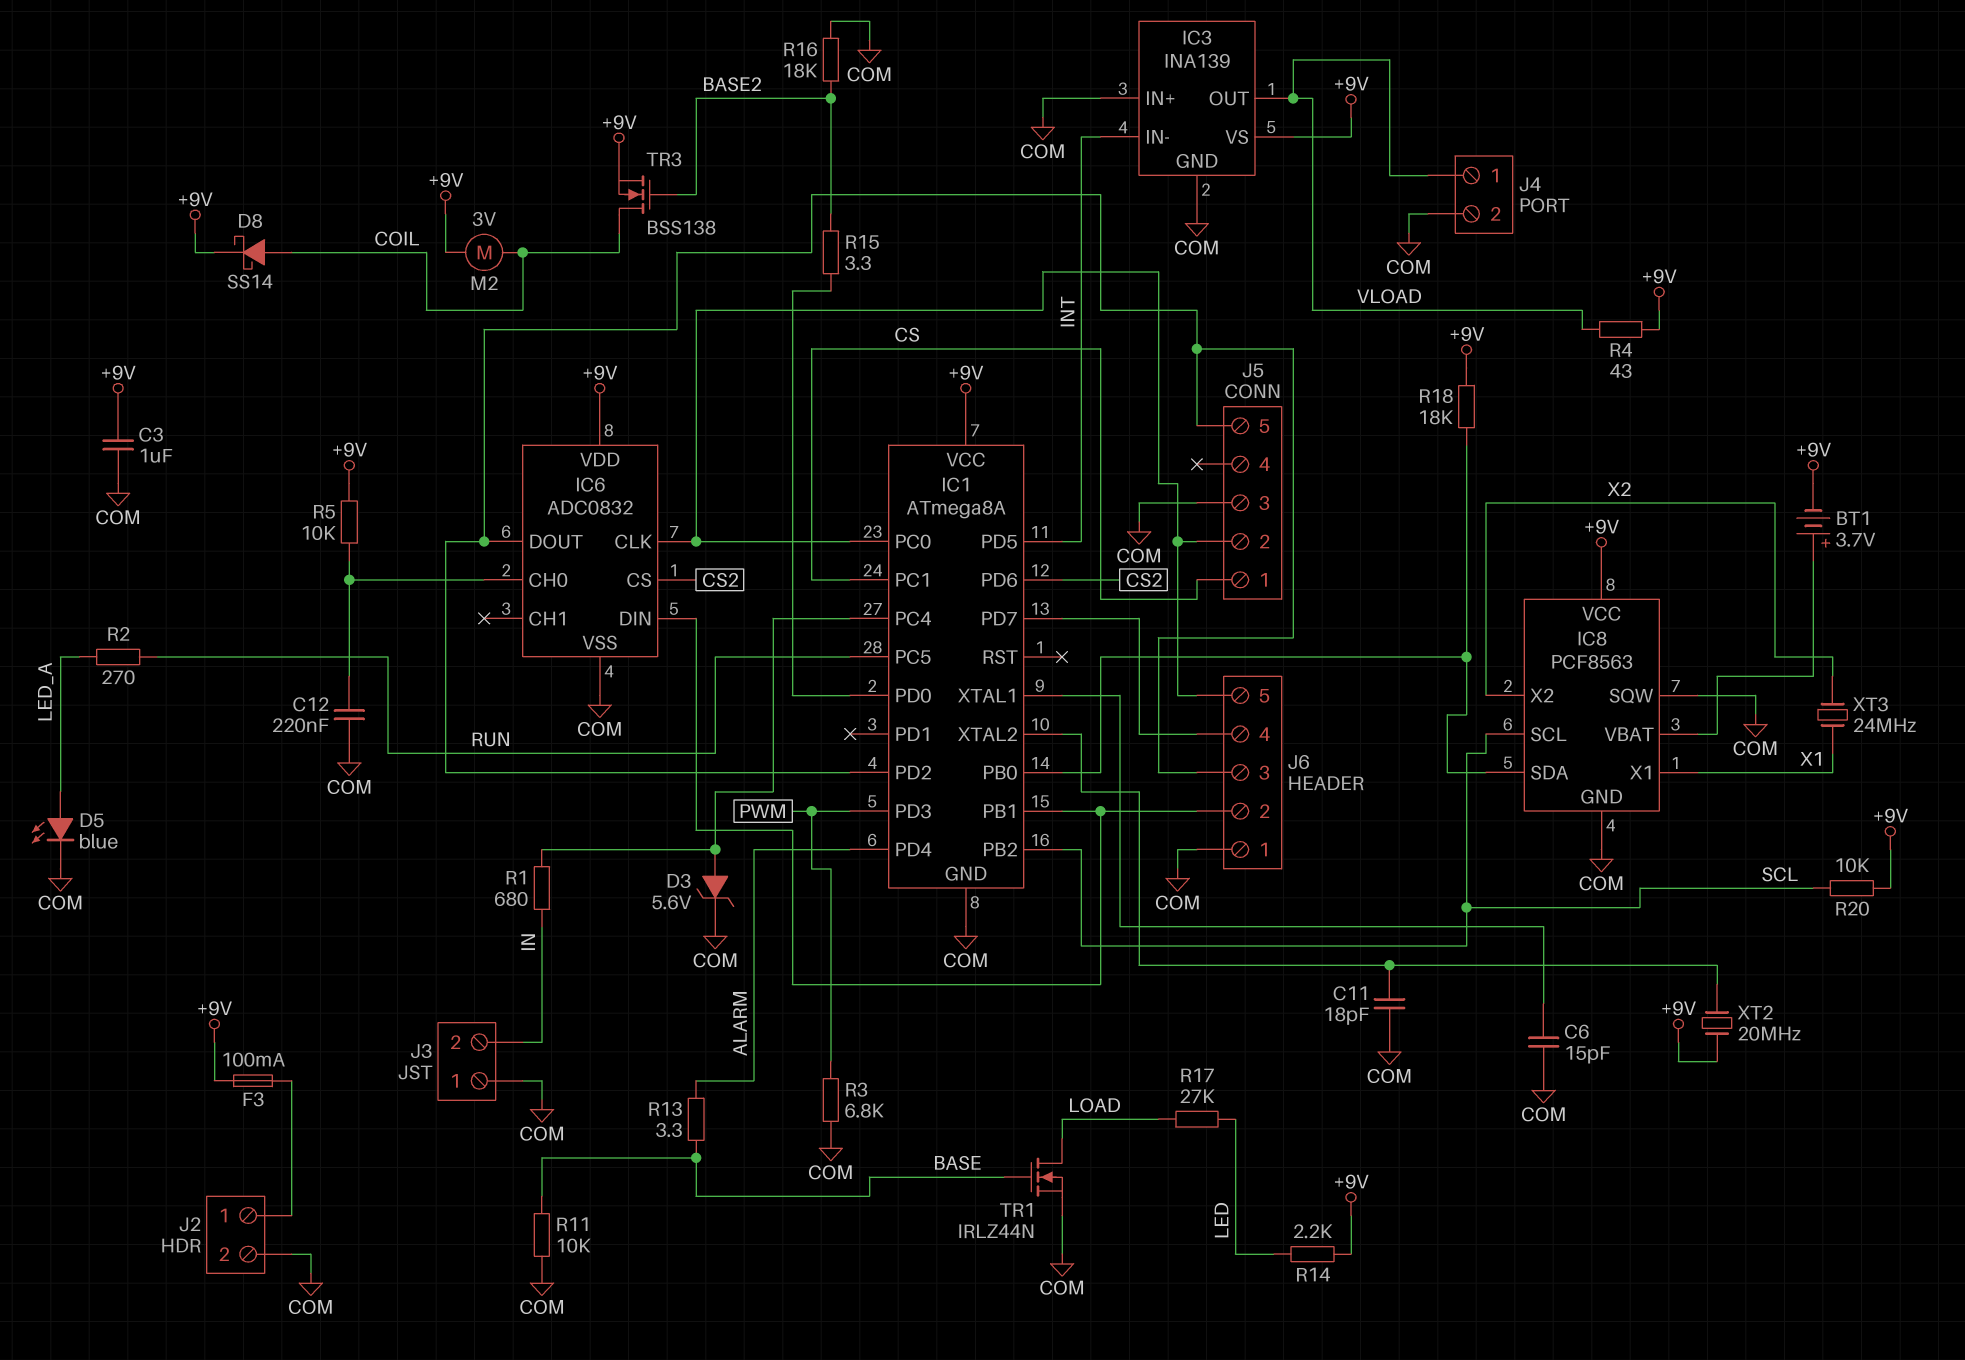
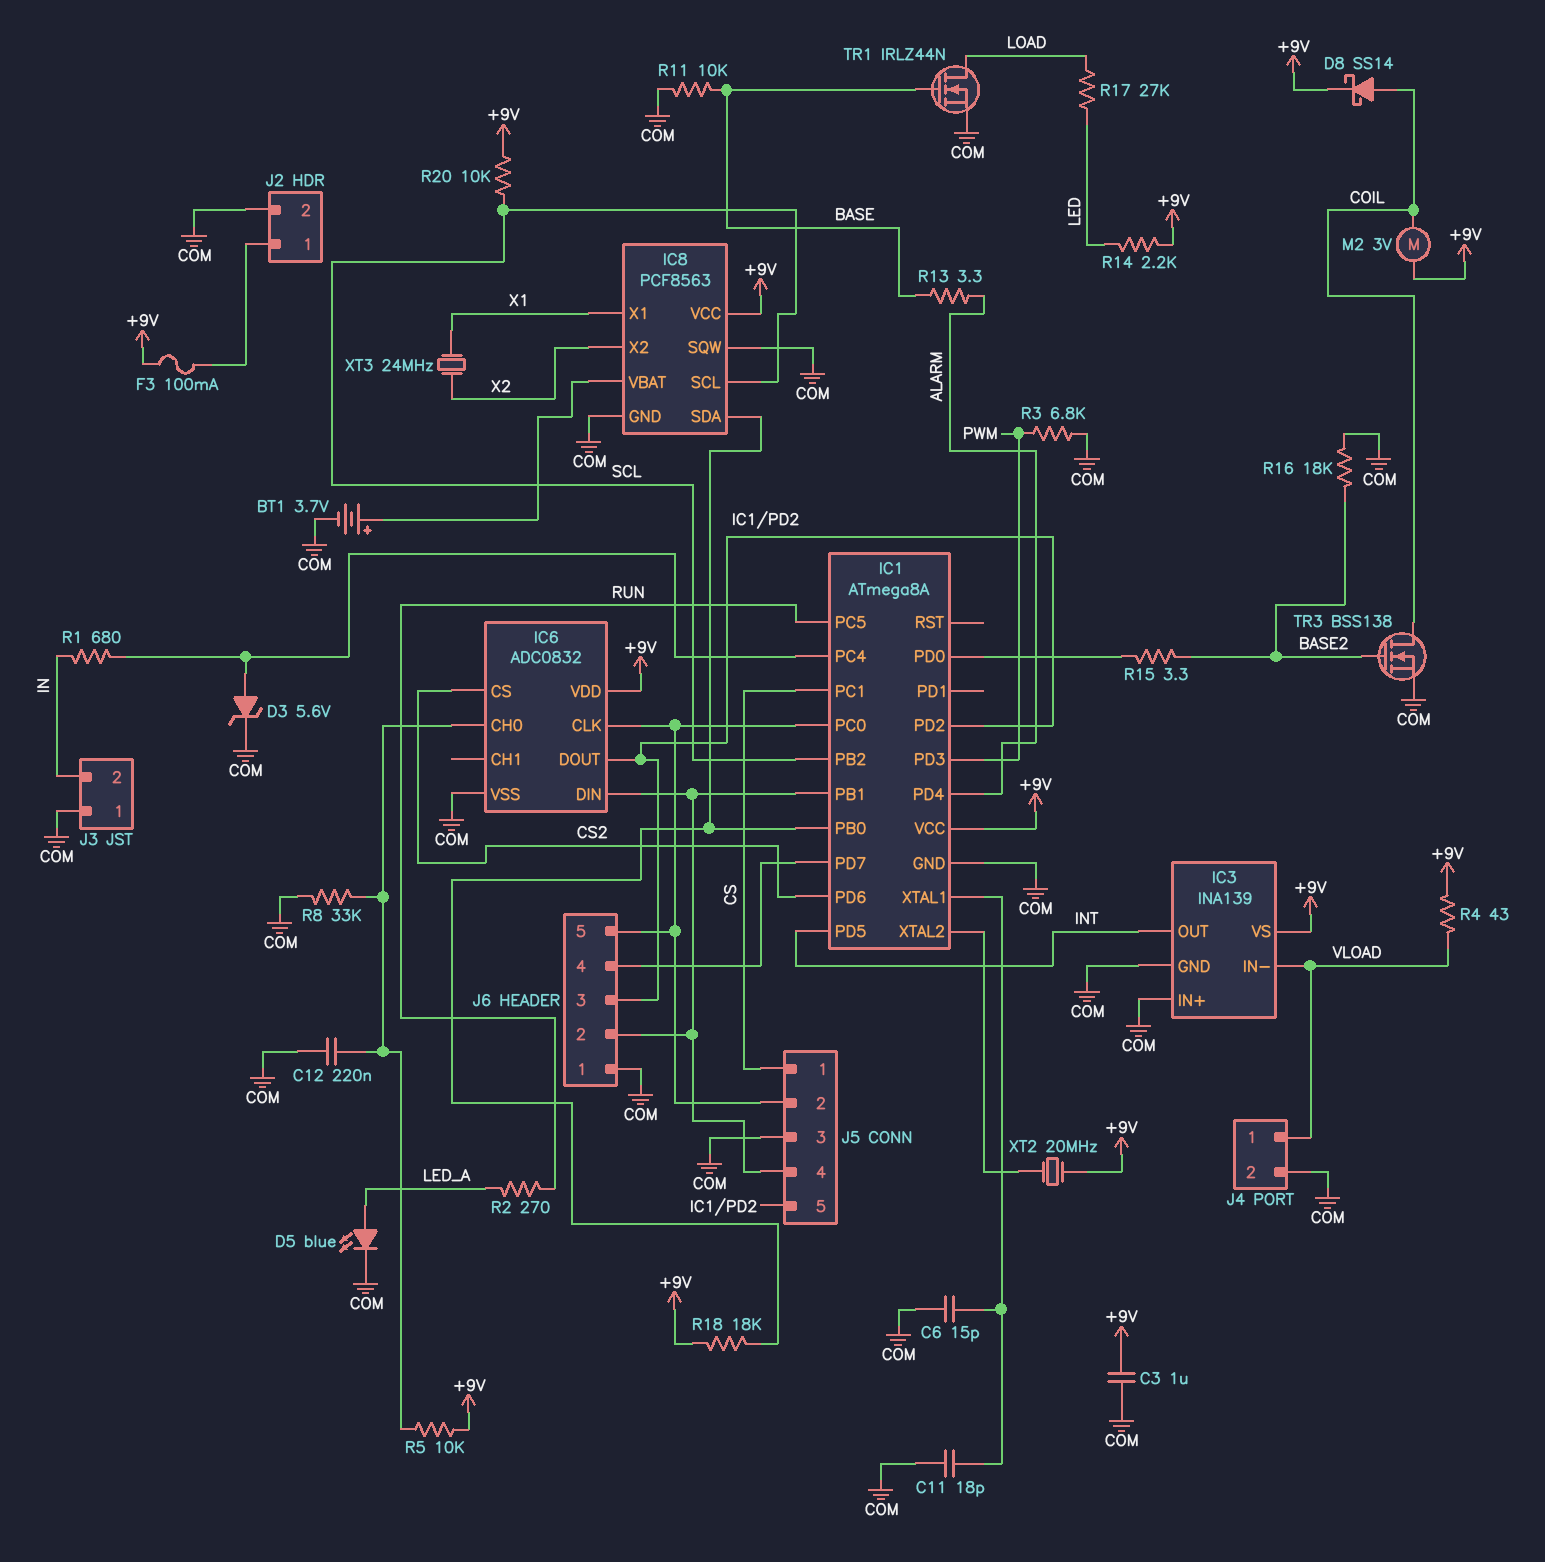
BT1: 3.7V (plus IC8/VBAT, minus +9V) -> 3.7V (plus IC8/VBAT, minus COM)
C11: 18pF (COM, IC1/XTAL2) -> 18pF (COM, IC1/XTAL1)
IC3 pin IN-: INT -> VLOAD
IC3 pin OUT: VLOAD -> INT
J5 pin 4: none -> IC1/PB1
R8: none -> 33k (COM, IC6/CH0)
TR3: NMOS BSS138 (G BASE2, D COIL, S +9V) -> NMOS BSS138 (G BASE2, D COIL, S COM)

